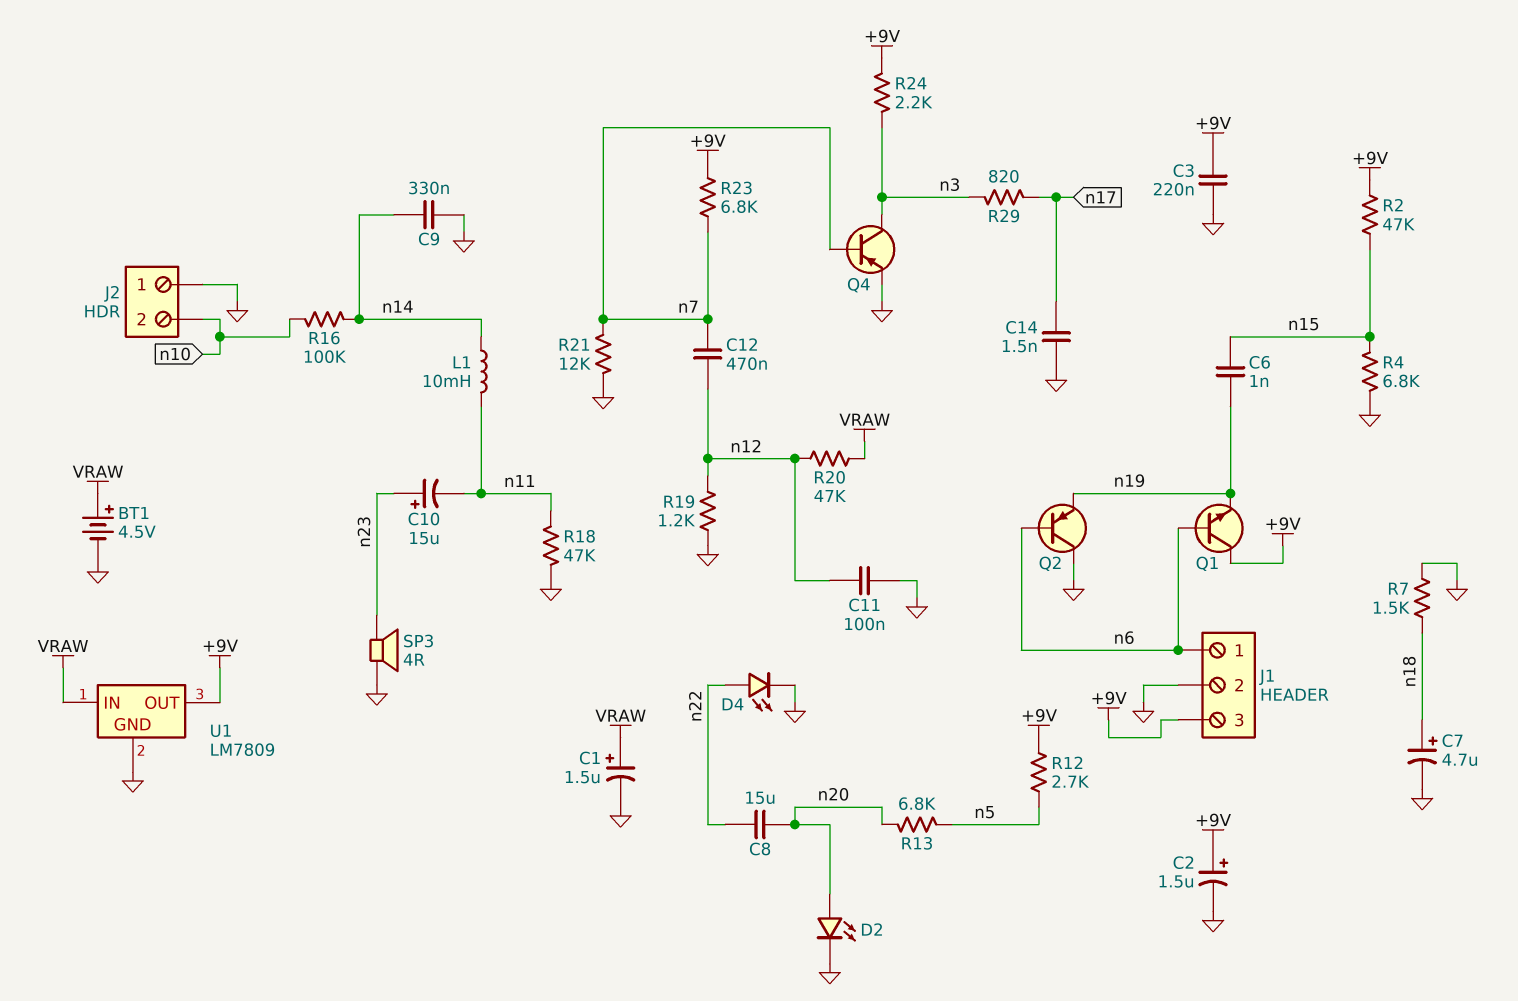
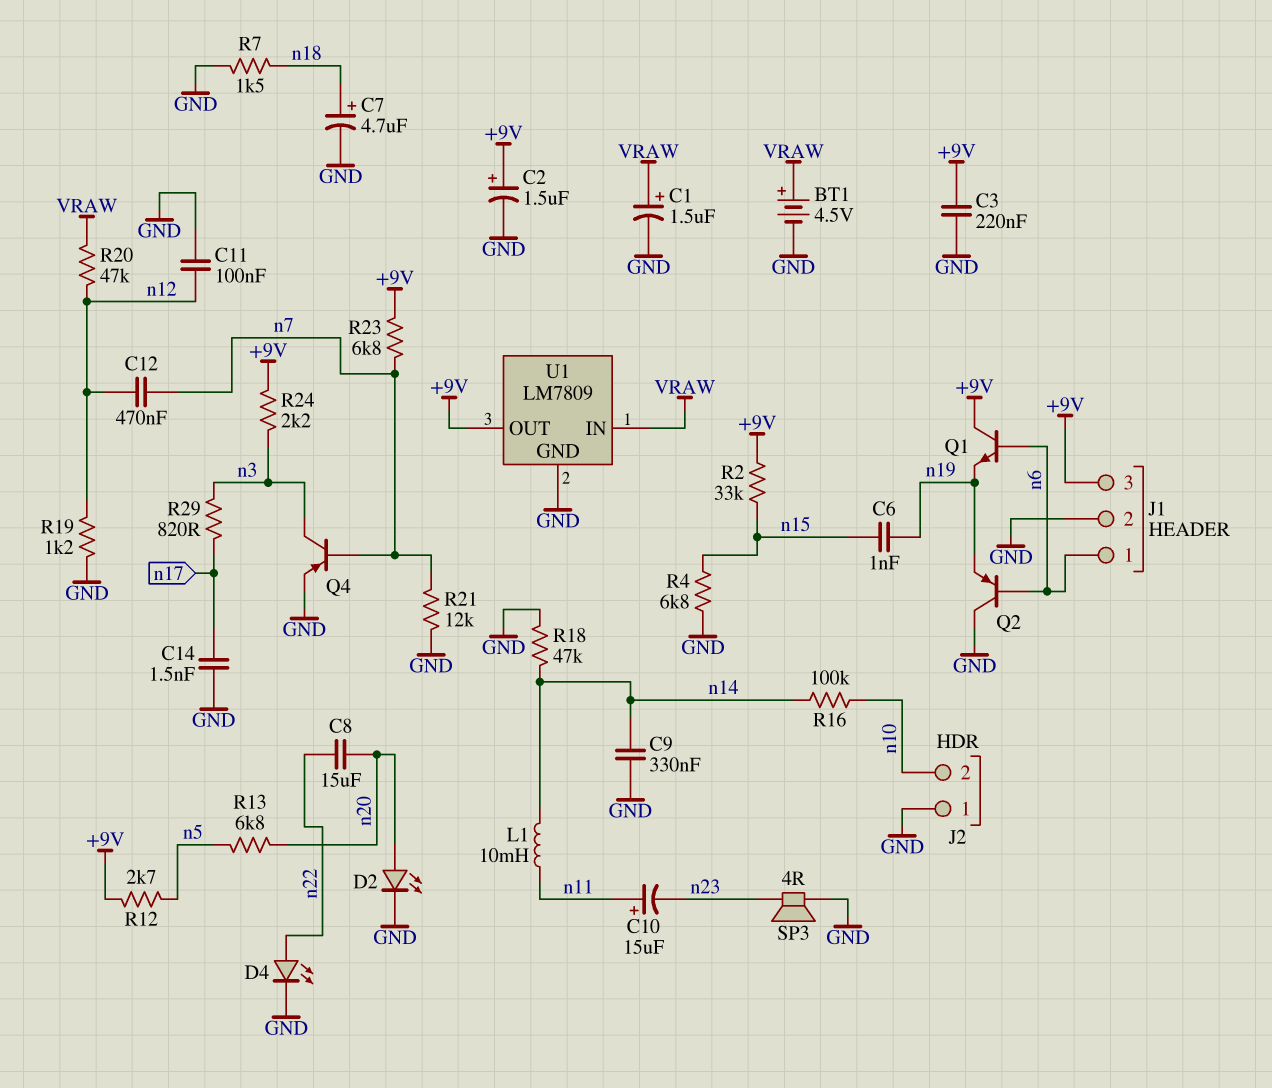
C10: 15uF (plus n23, minus n11) -> 15uF (plus n11, minus n23)
R2: 47k (+9V, n15) -> 33k (+9V, n15)
R18: 47k (GND, n11) -> 47k (GND, n14)

